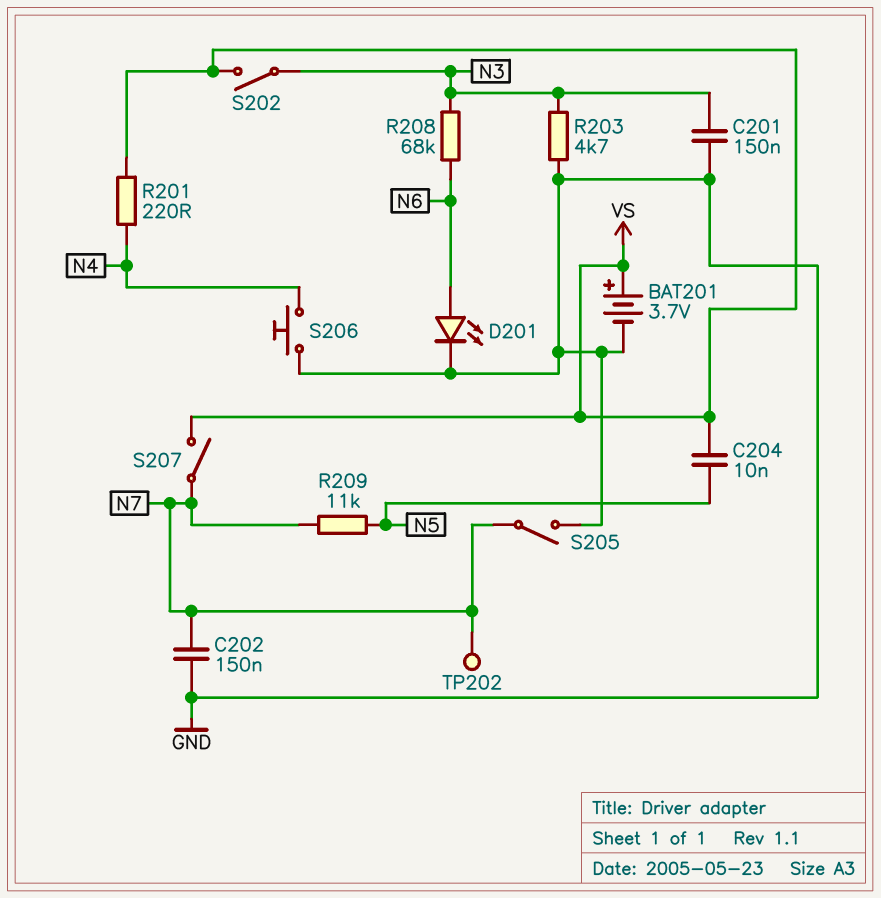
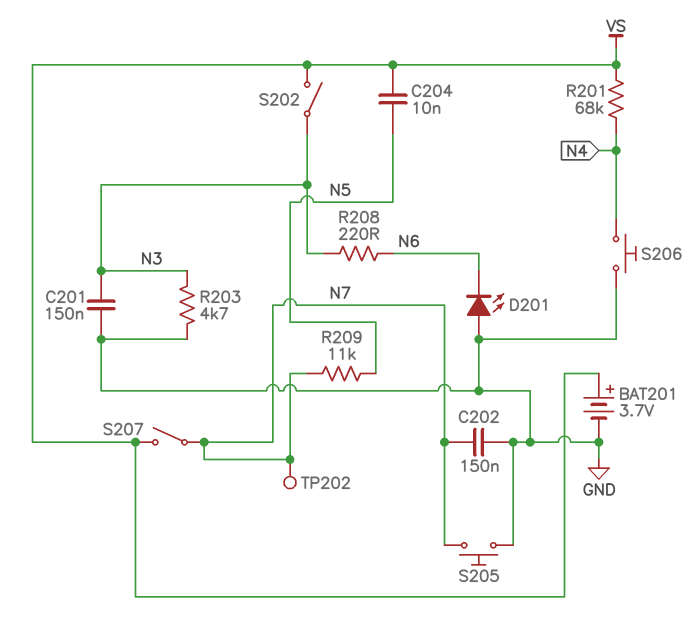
D201: LED (A N6, K GND) -> LED (A GND, K N6)
R201: 220 (N4, VS) -> 68k (N4, VS)
R208: 68k (N3, N6) -> 220 (N3, N6)
S205: switch (GND, N7) -> button (GND, N7)

